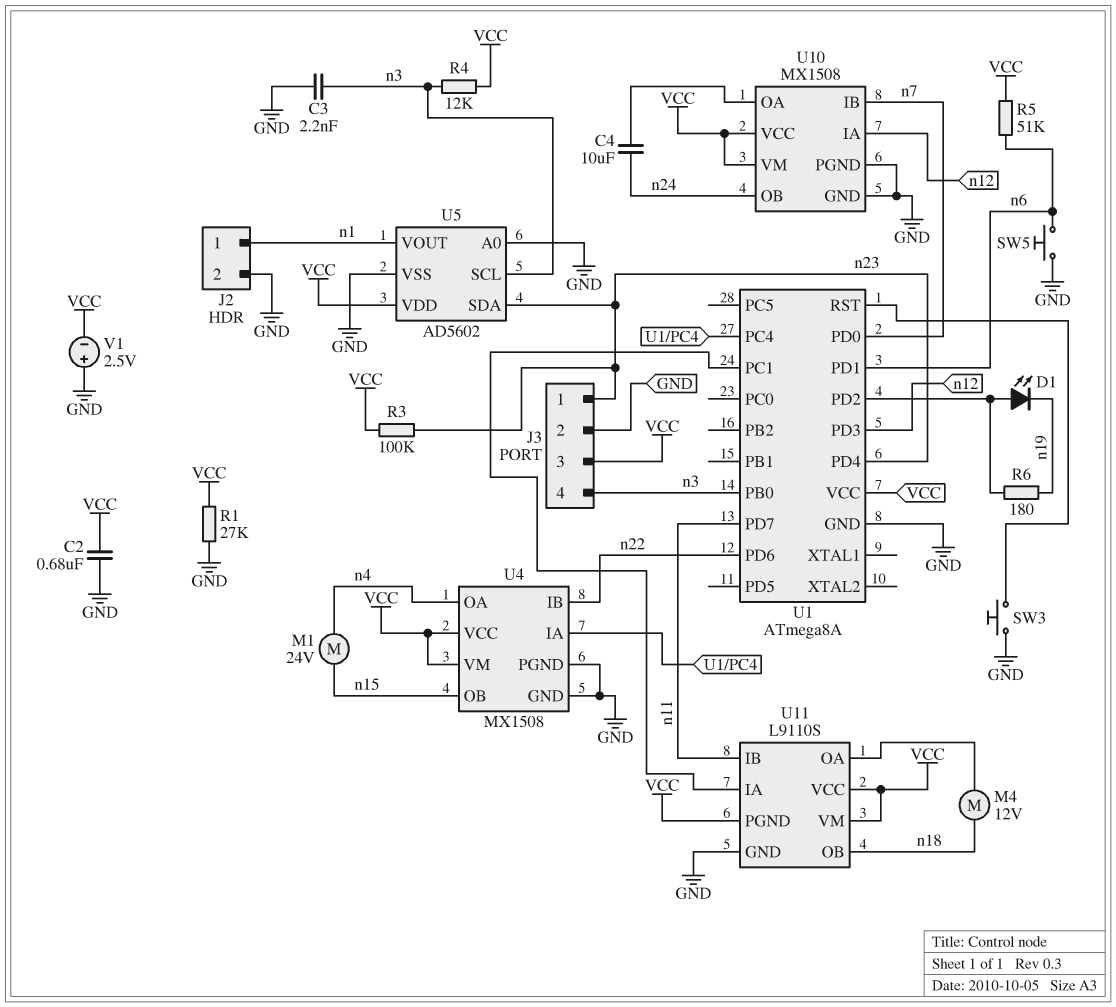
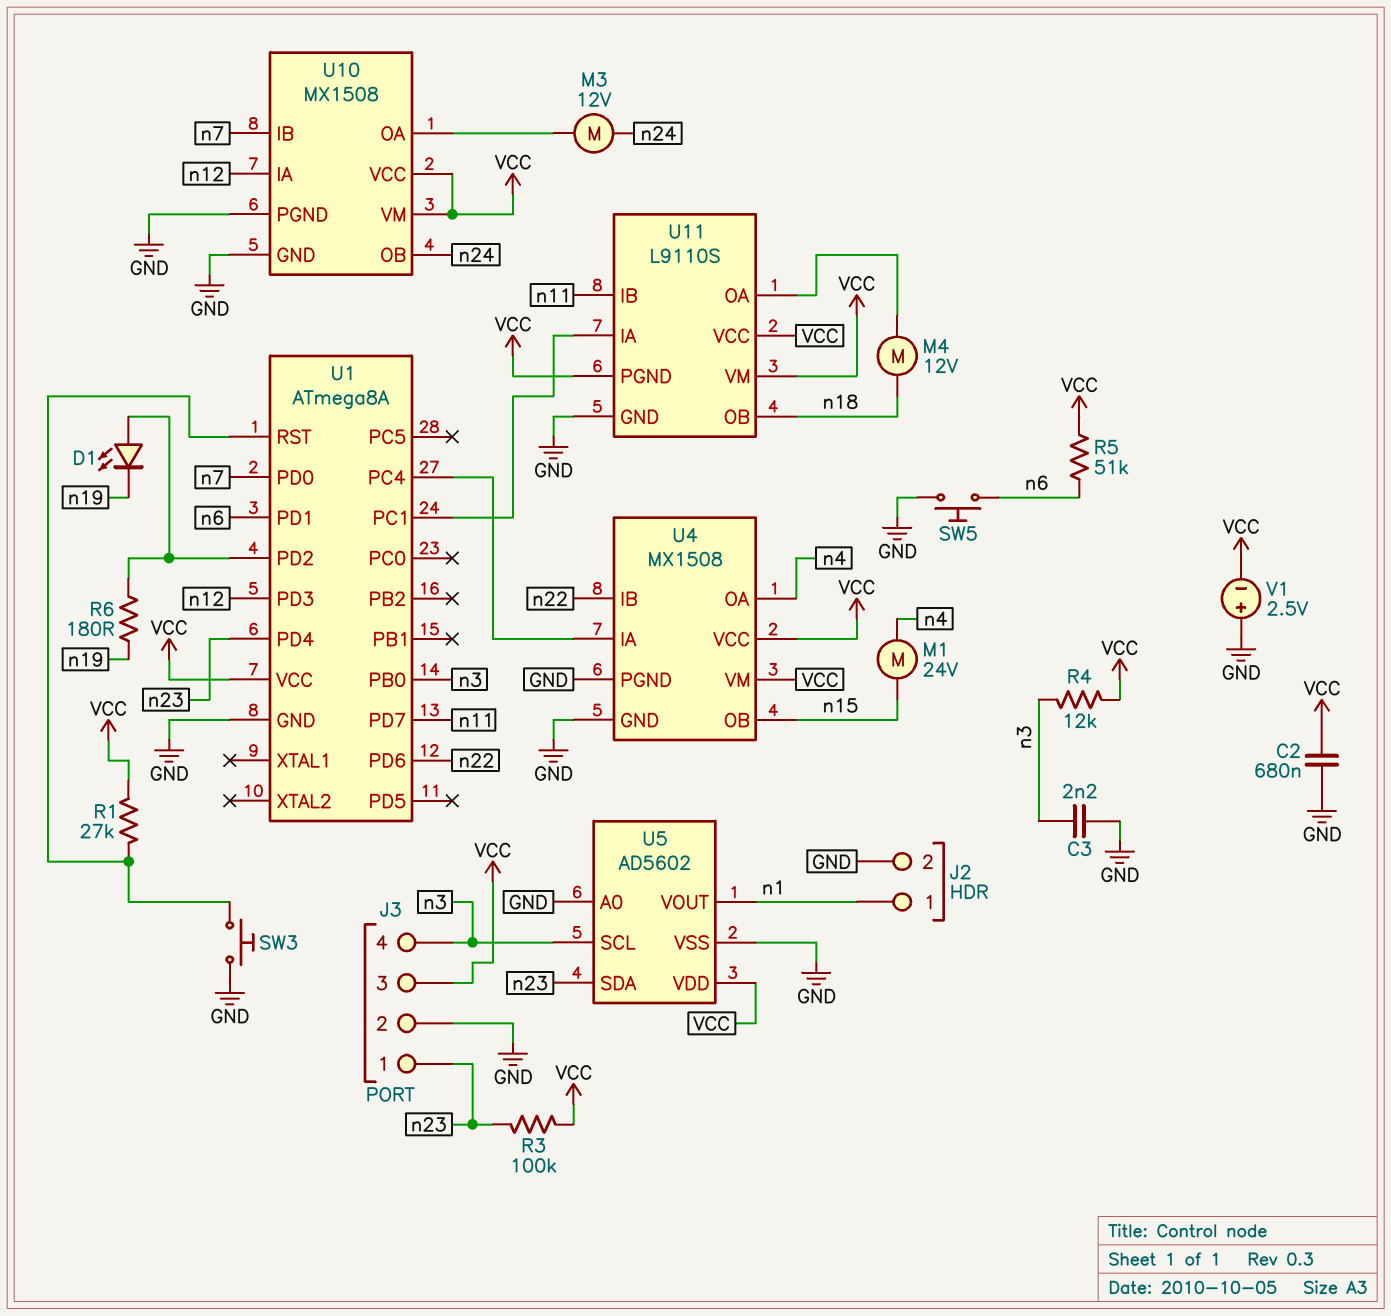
C4: 10uF (U10/OA, n24) -> none
M3: none -> motor 12V (U10/OA, n24)
R1: 27k (GND, VCC) -> 27k (U1/RST, VCC)

